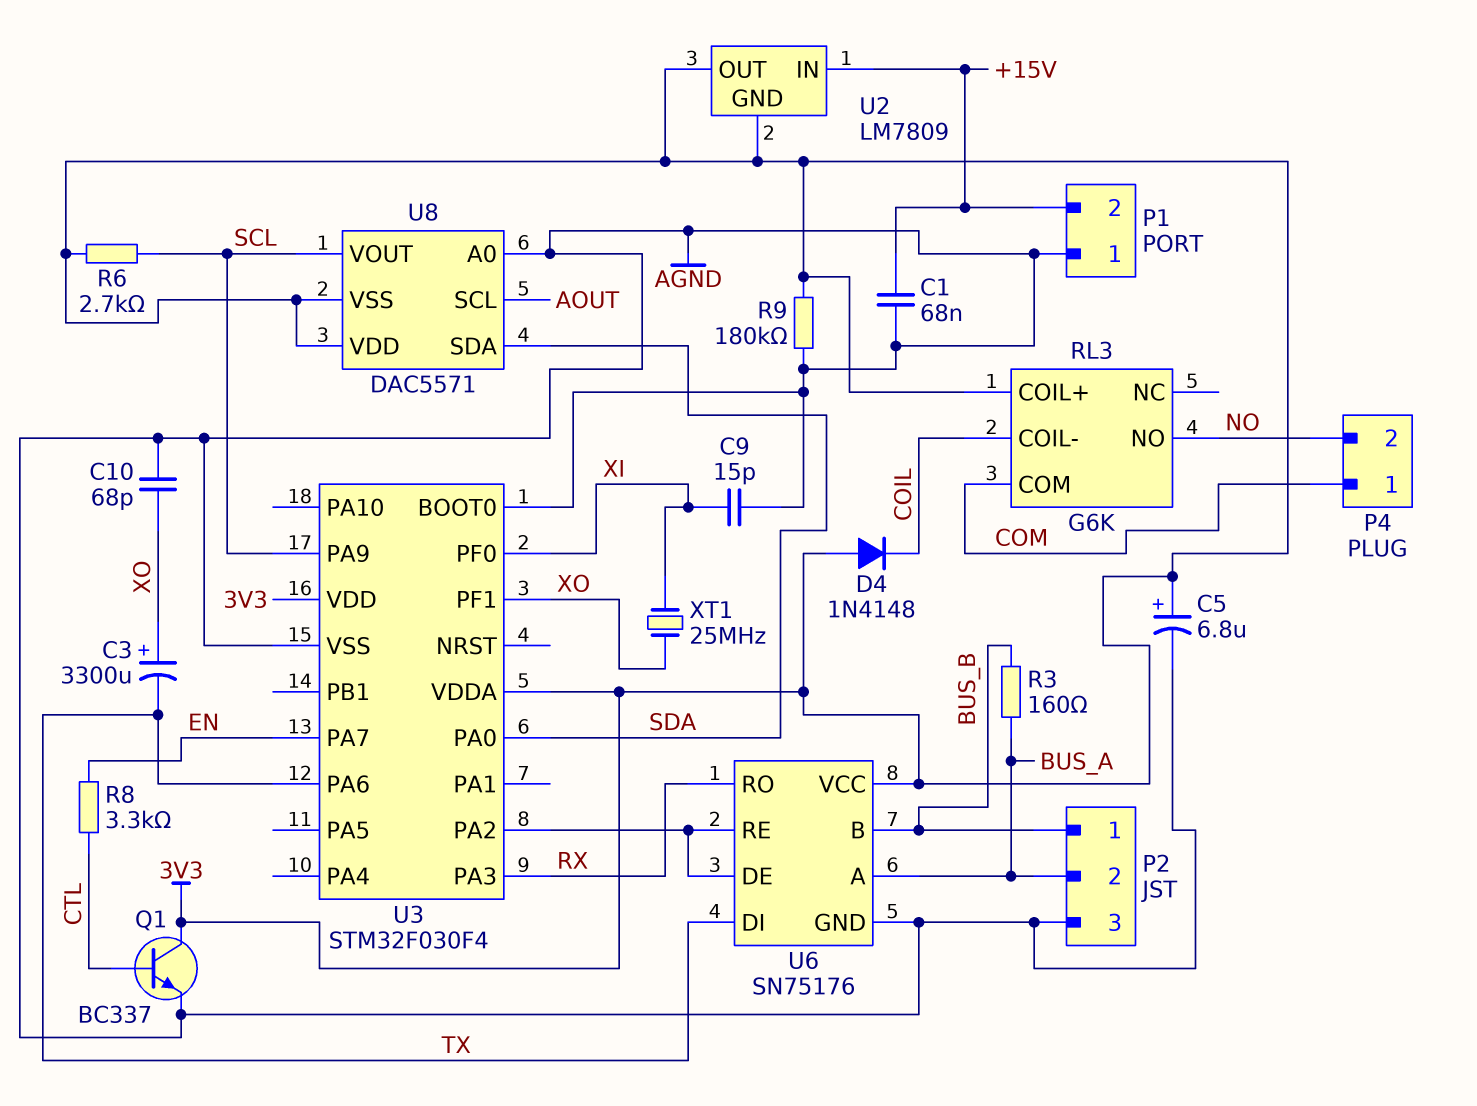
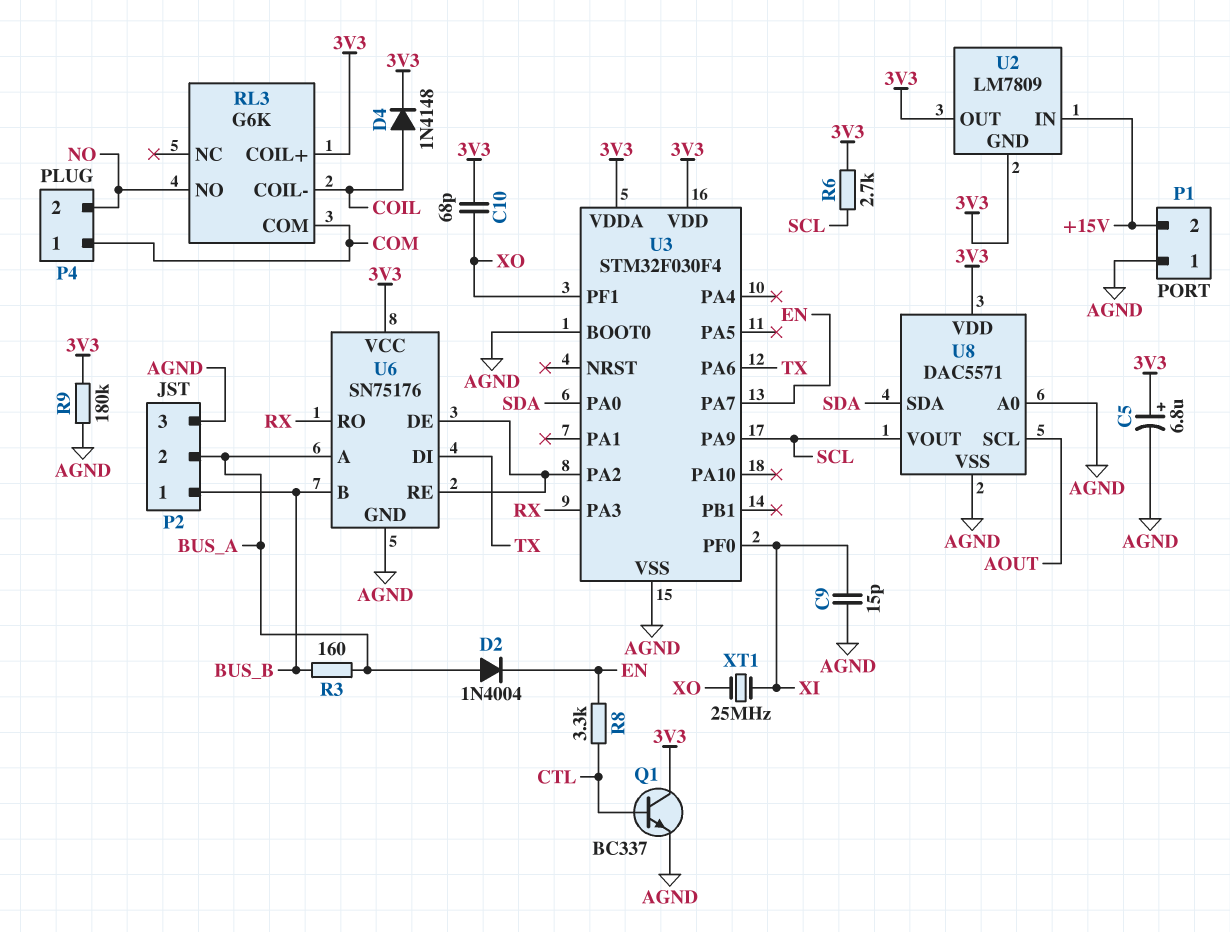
C1: 68nF (+15V, AGND) -> none
C3: 3300uF (plus XO, minus TX) -> none
C10: 68pF (AGND, XO) -> 68pF (3V3, XO)
D2: none -> diode 1N4004 (A BUS_A, K EN)
D4: diode 1N4148 (A 3V3, K COIL) -> diode 1N4148 (A COIL, K 3V3)
U8 pin VSS: 3V3 -> AGND

